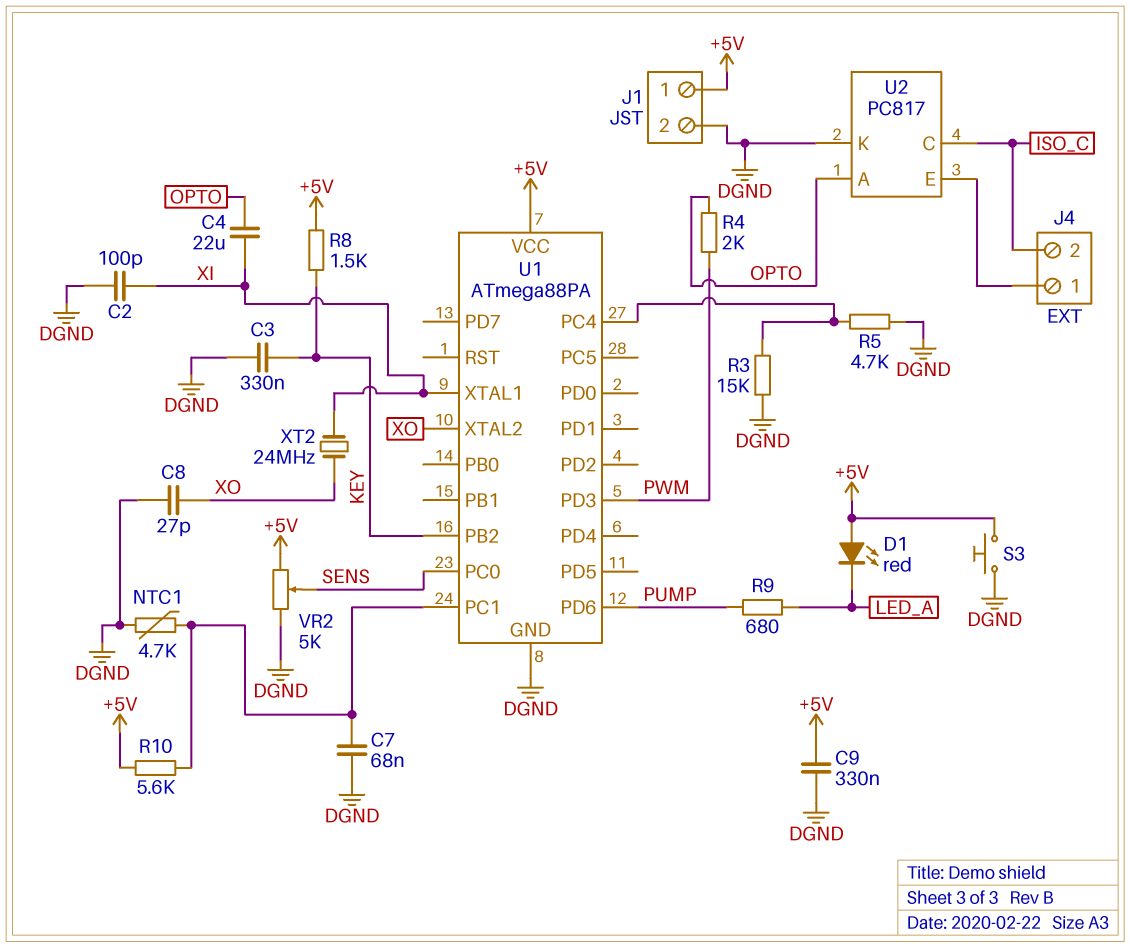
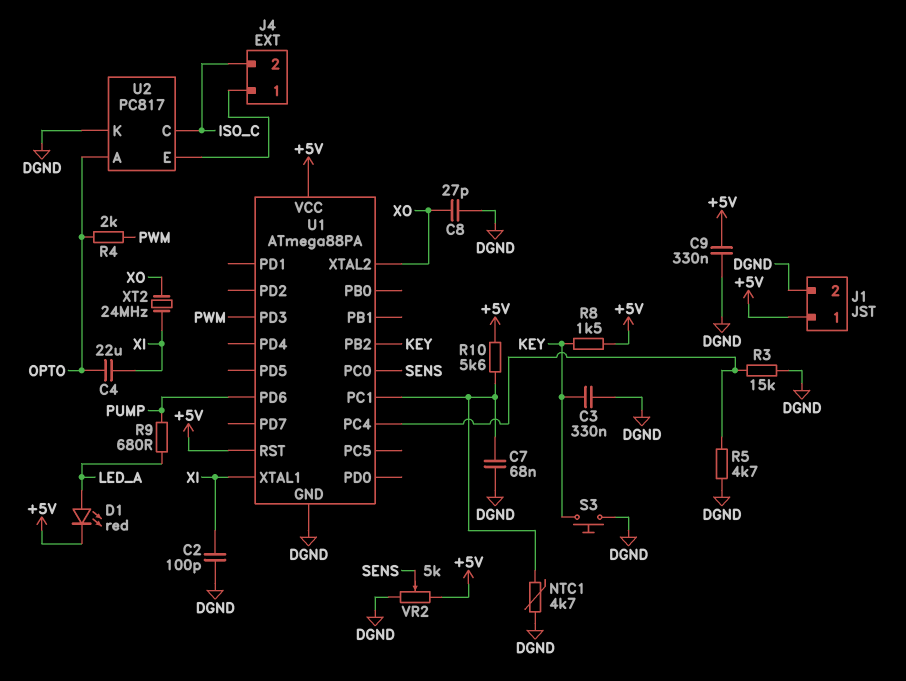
D1: LED red (A +5V, K LED_A) -> LED red (A LED_A, K +5V)
S3: button (+5V, DGND) -> button (DGND, KEY)
U1 pin RST: none -> +5V

